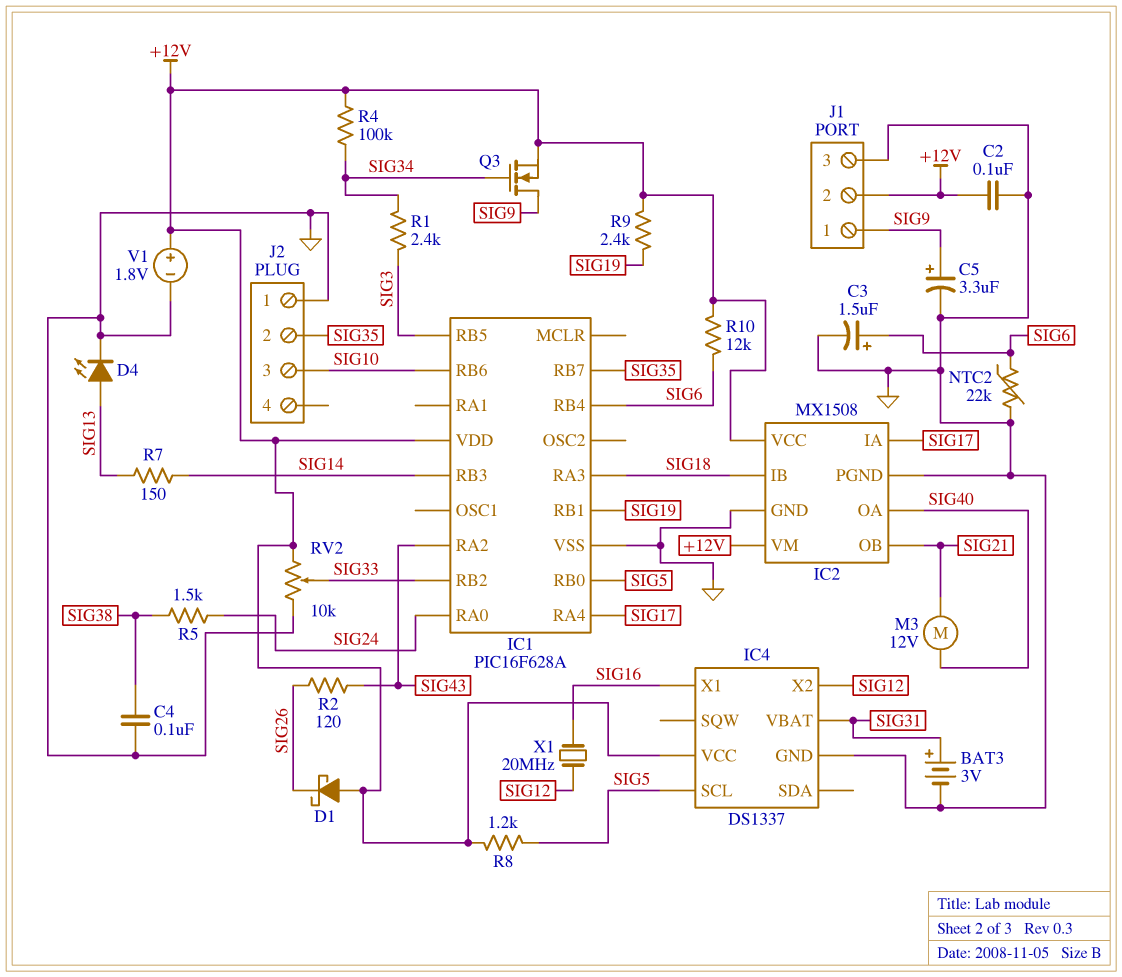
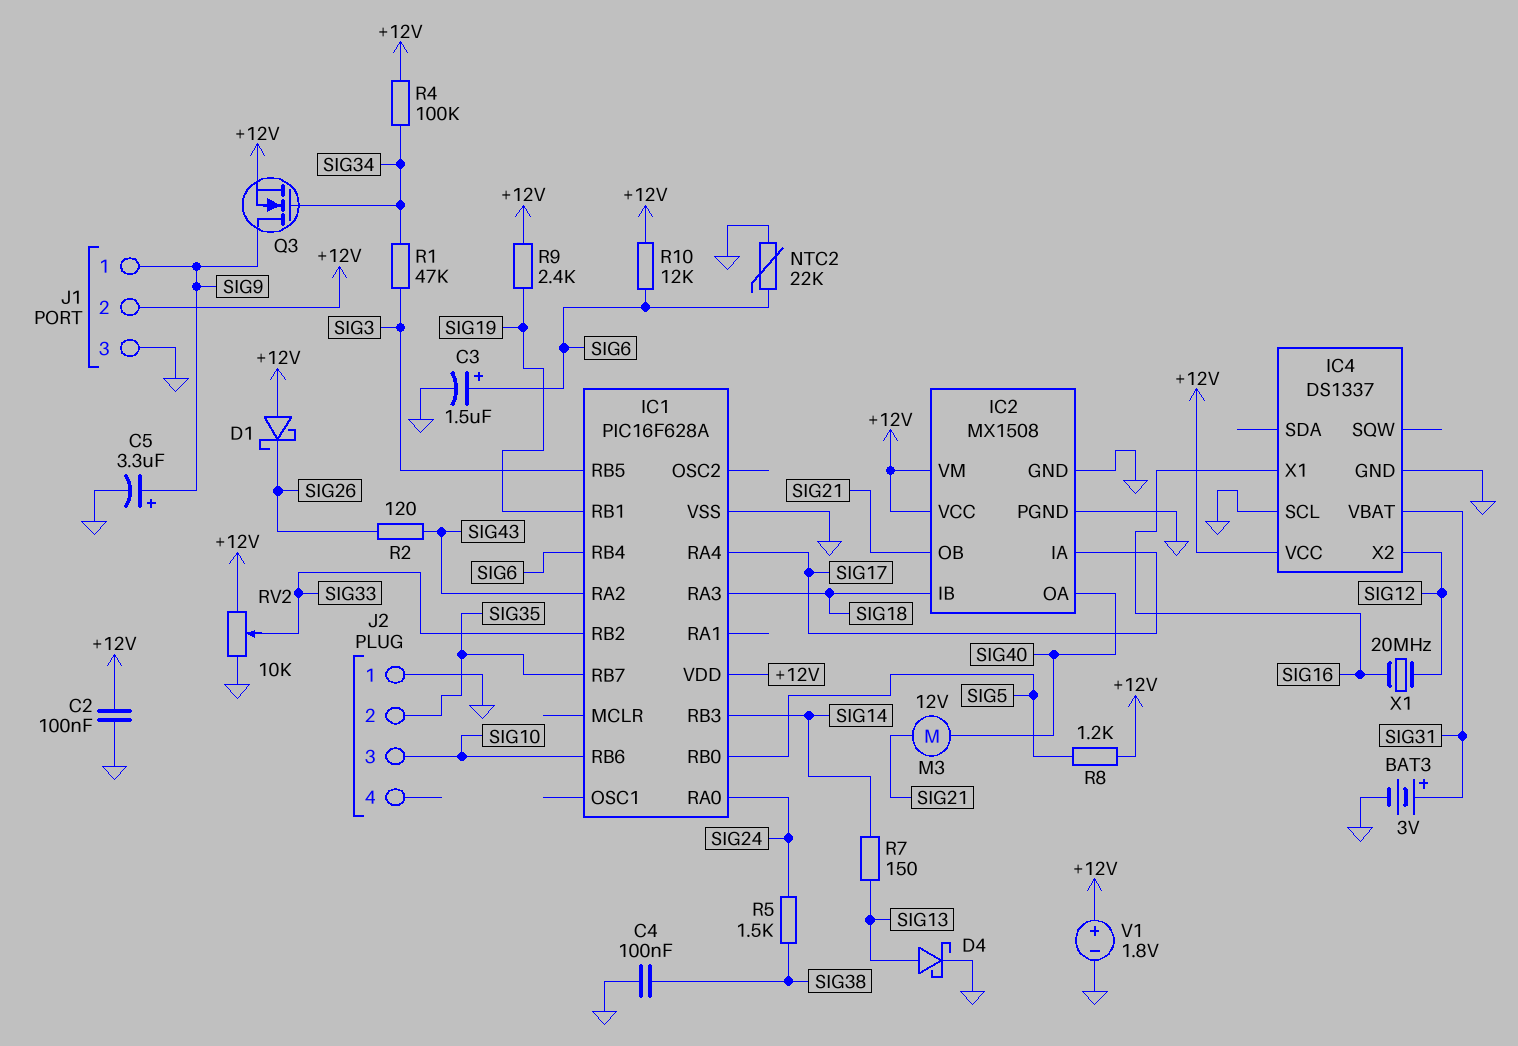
D4: LED (A SIG13, K GND) -> schottky (A SIG13, K GND)
IC4 pin SCL: SIG5 -> GND
R1: 2.4k (SIG3, SIG34) -> 47k (SIG3, SIG34)

